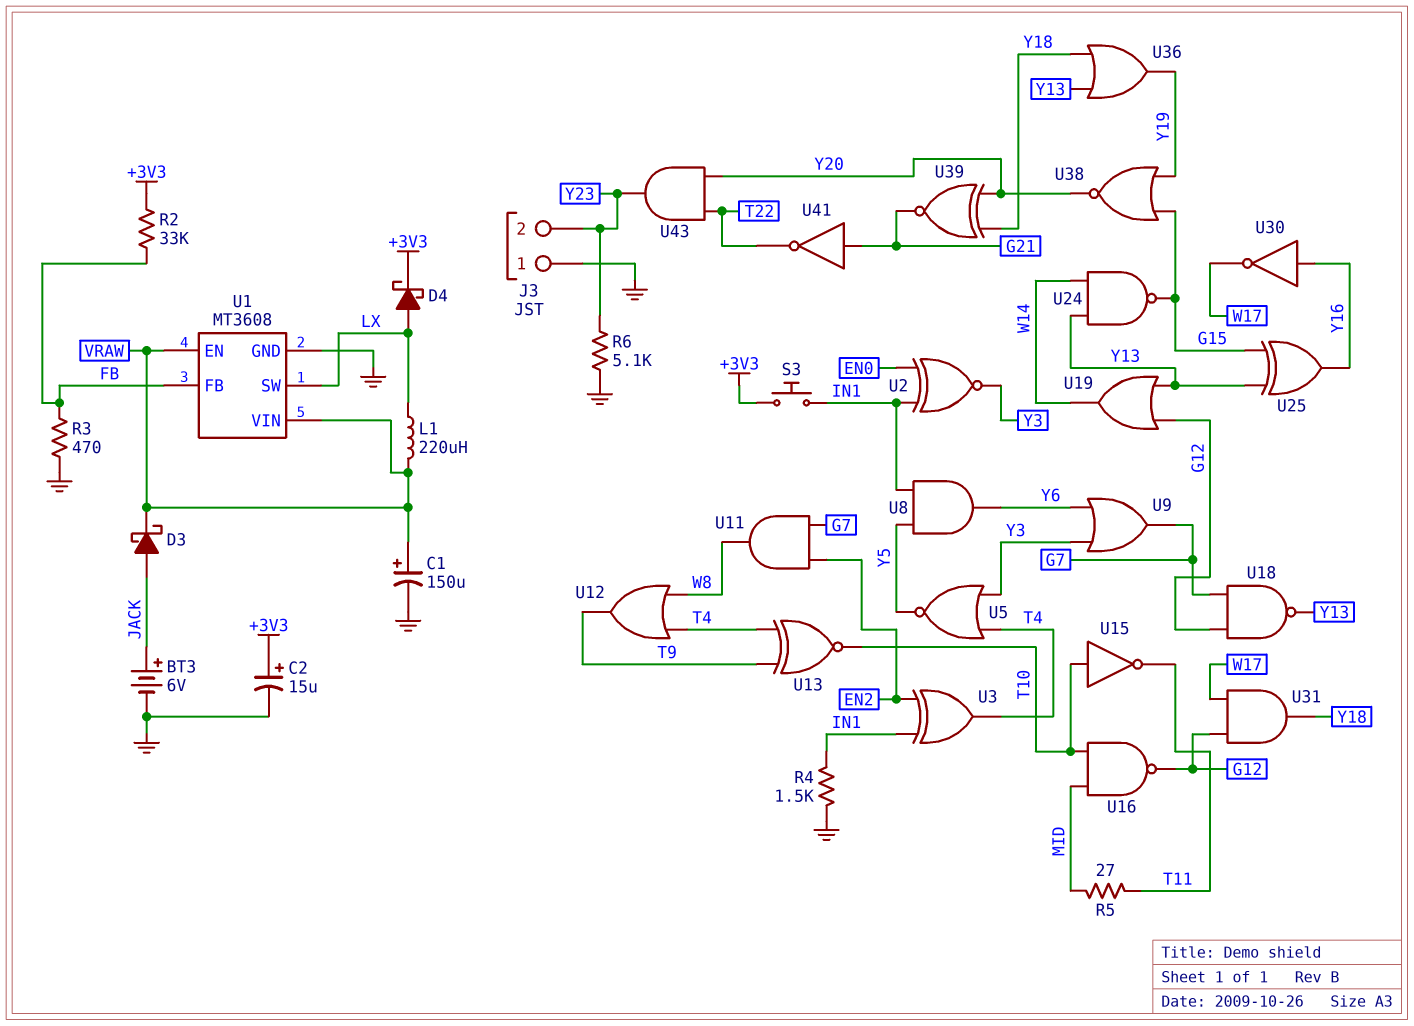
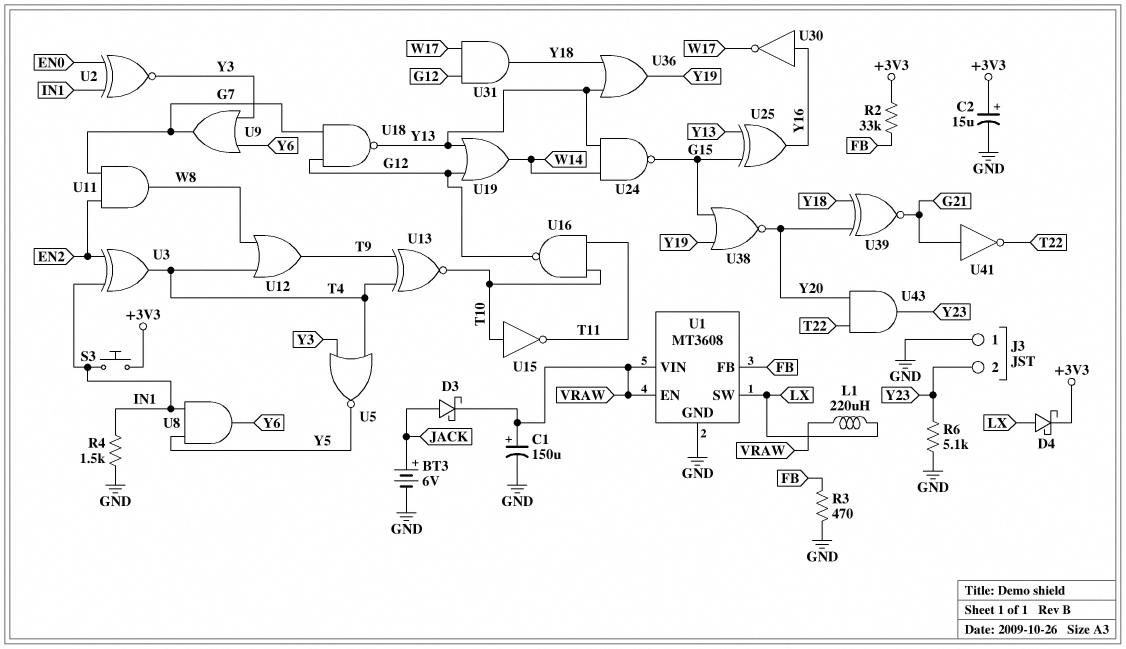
R5: 27 (MID, T11) -> none
U16: NAND (in MID, in T10, out G12) -> NAND (in T10, in T11, out G12)

